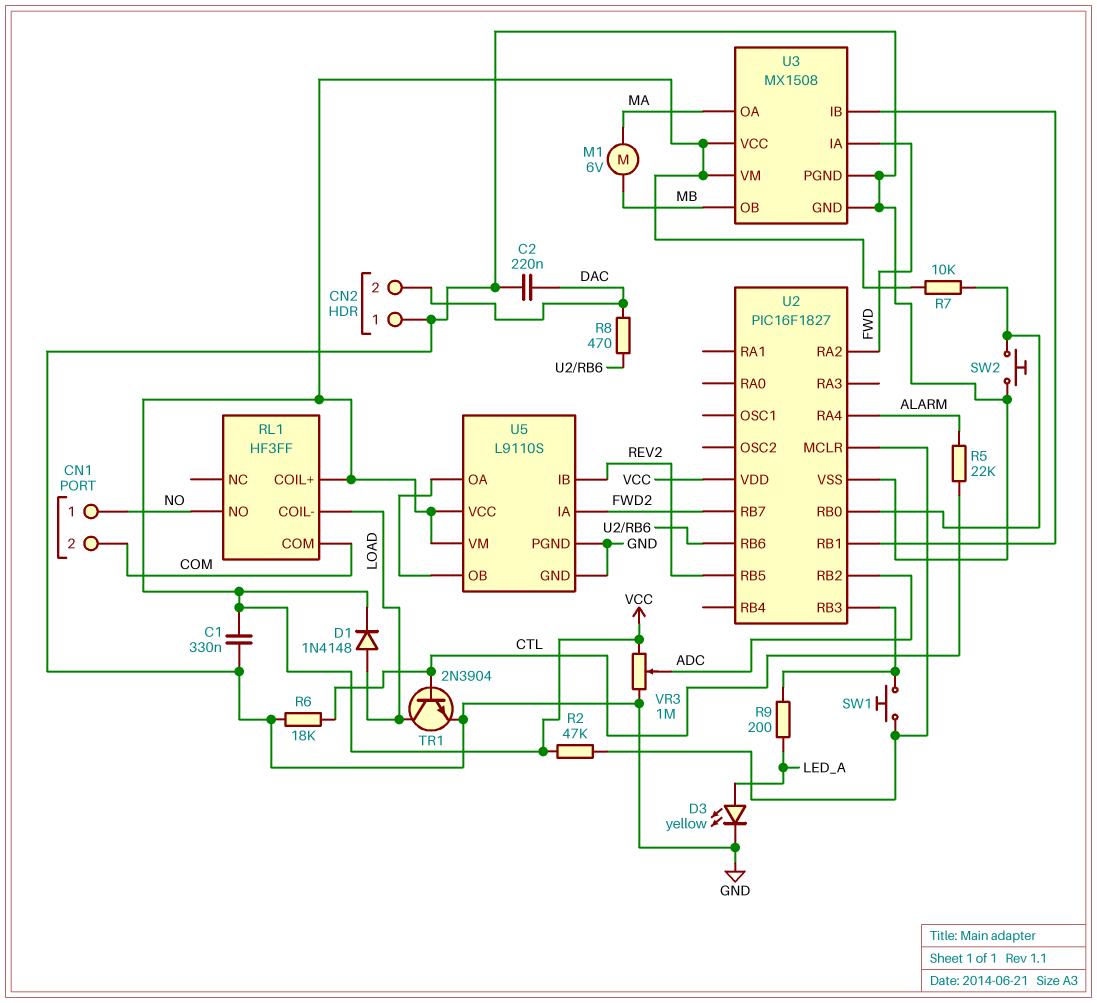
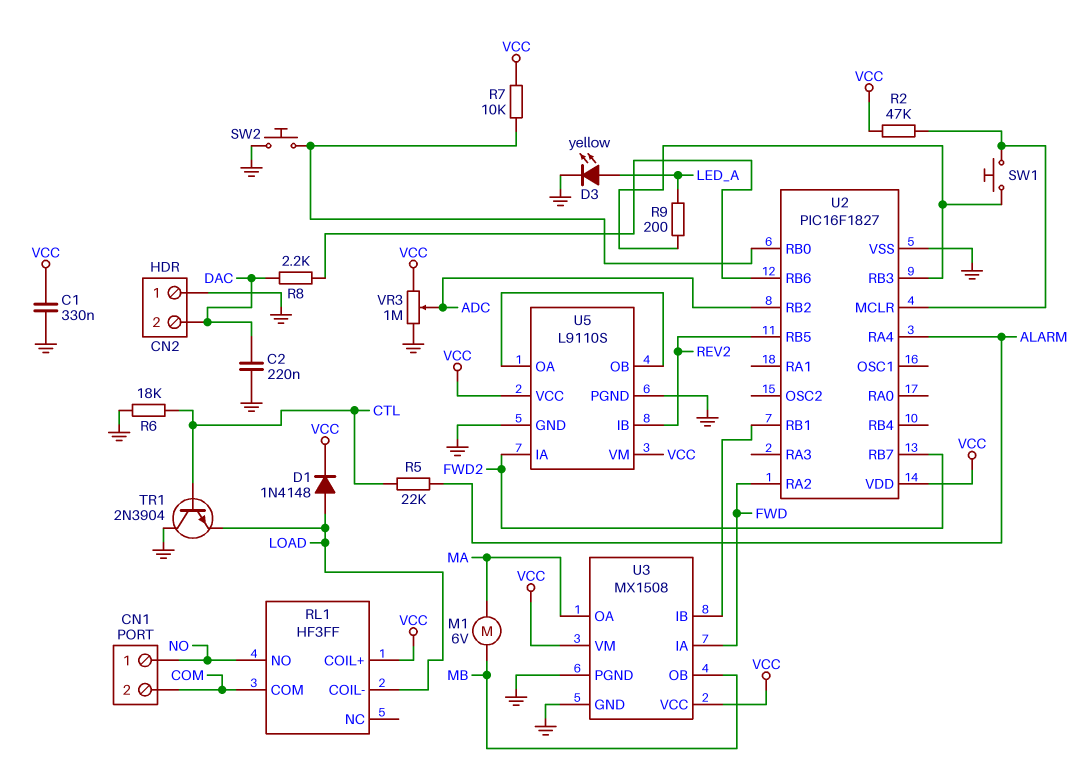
R8: 470 (DAC, U2/RB6) -> 2.2k (DAC, U2/RB6)
TR1: NPN 2N3904 (B CTL, C LOAD, E GND) -> NPN 2N3904 (B CTL, C GND, E LOAD)

